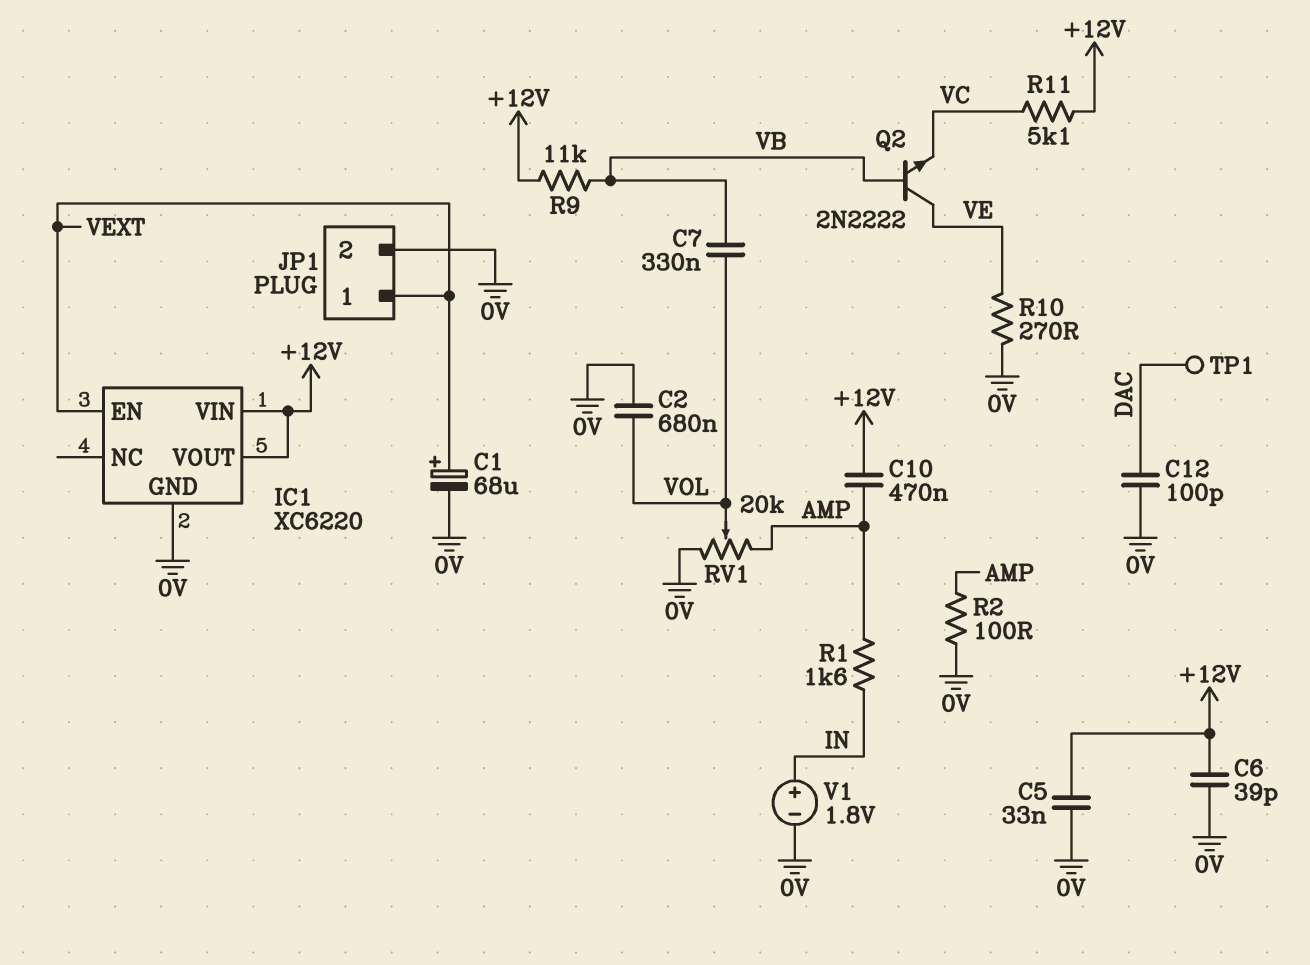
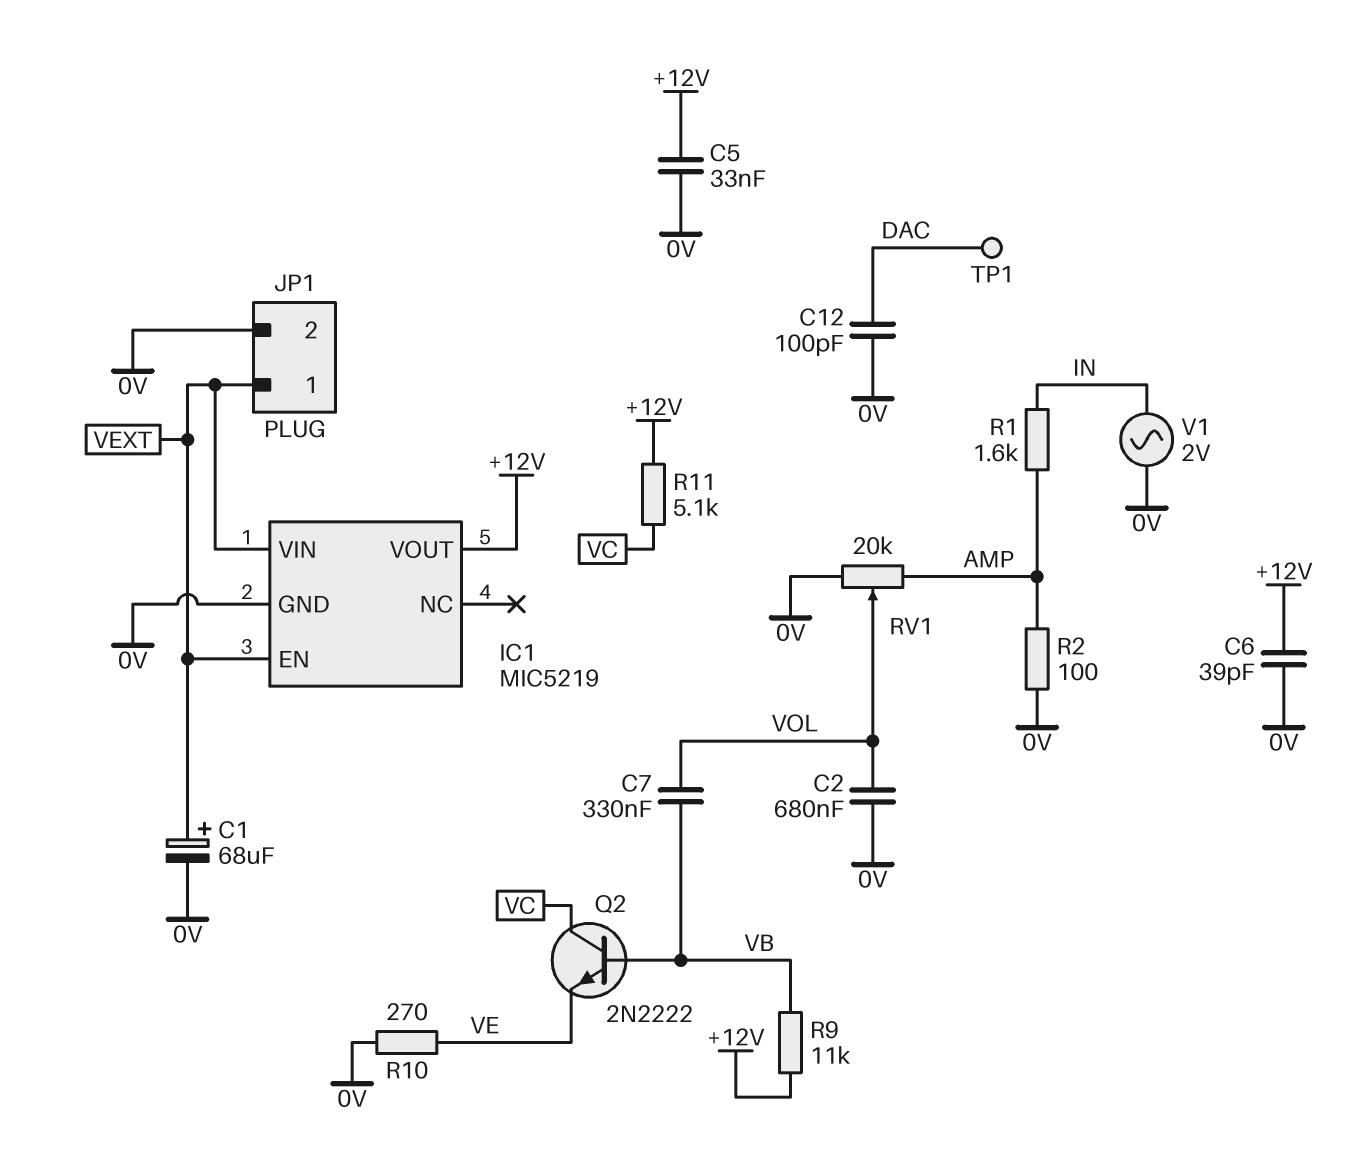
C10: 470nF (+12V, AMP) -> none
IC1: XC6220 -> MIC5219
IC1 pin VIN: +12V -> VEXT
Q2: NPN 2N2222 (B VB, C VE, E VC) -> NPN 2N2222 (B VB, C VC, E VE)
V1: 1.8V (plus IN, minus 0V) -> AC 2V (0V, IN)

